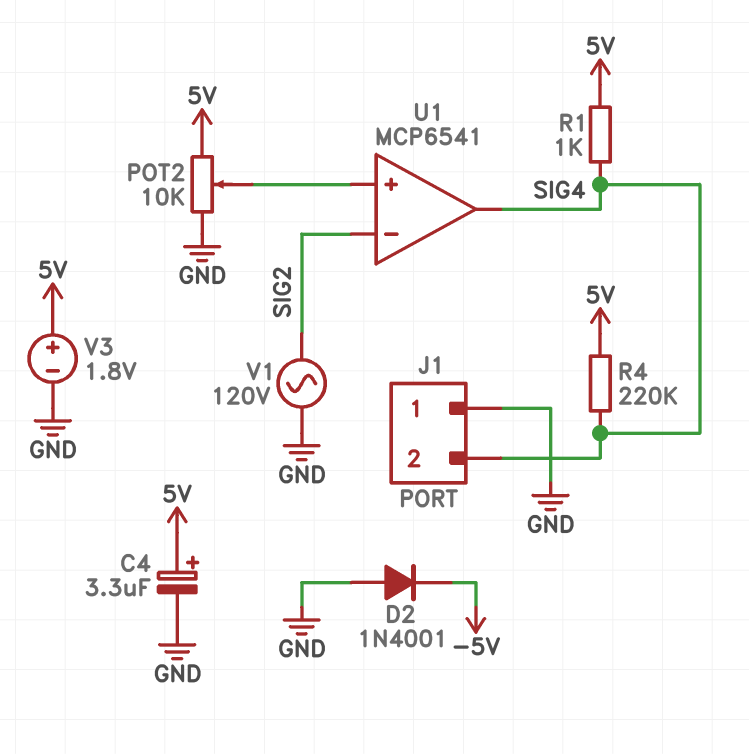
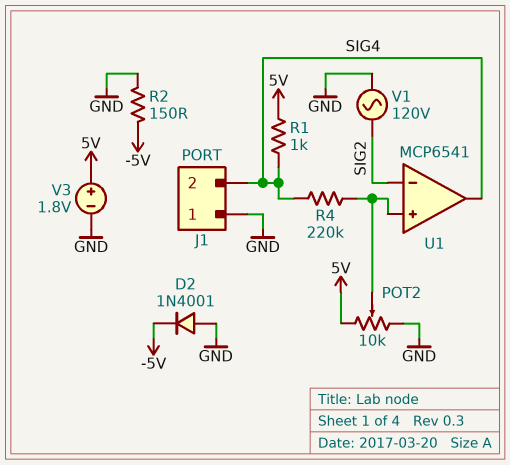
C4: 3.3uF (plus 5V, minus GND) -> none
R2: none -> 150 (-5V, GND)
R4: 220k (5V, SIG4) -> 220k (SIG4, U1/in+)

